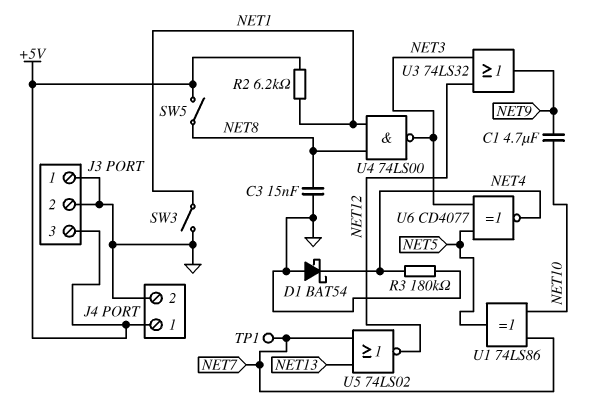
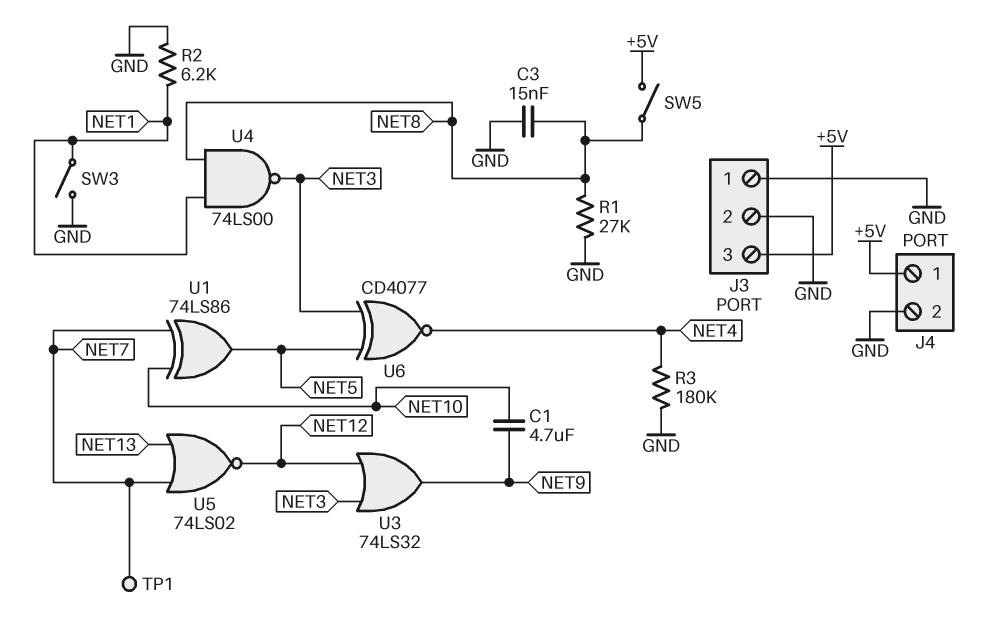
D1: schottky BAT54 (A GND, K NET4) -> none
R1: none -> 27k (GND, NET8)
R2: 6.2k (+5V, NET1) -> 6.2k (GND, NET1)

